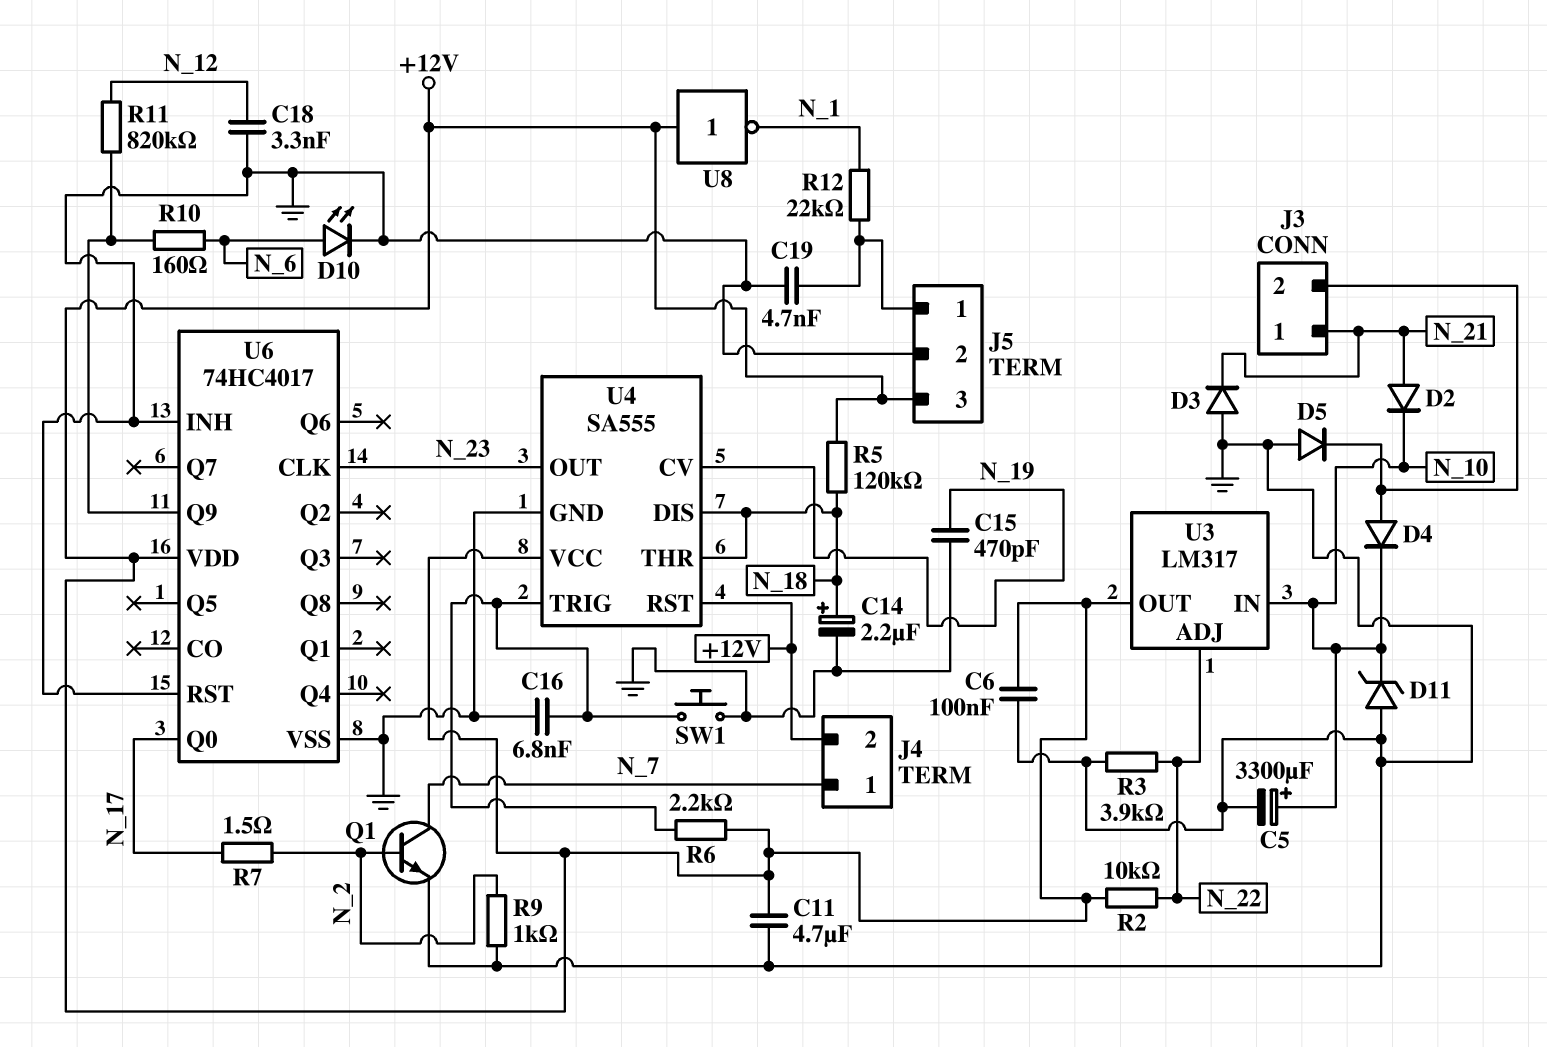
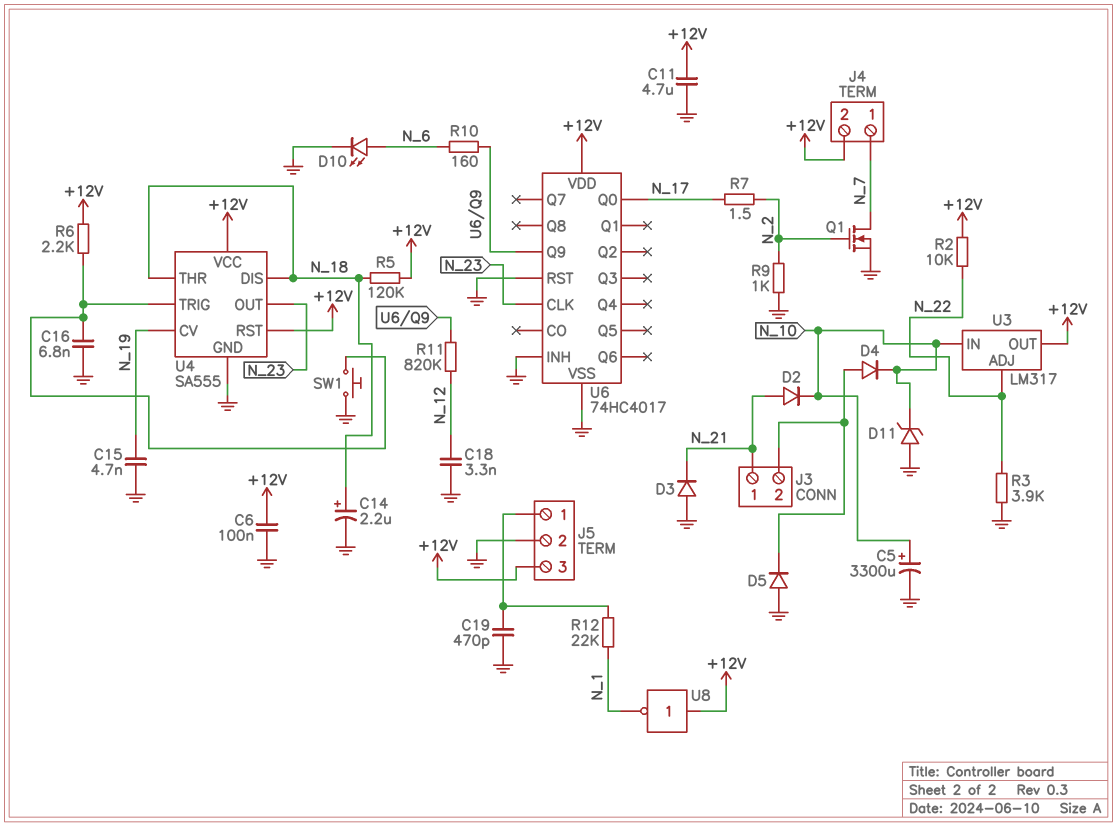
C15: 470pF (GND, N_19) -> 4.7nF (GND, N_19)
C19: 4.7nF (GND, J5/1) -> 470pF (GND, J5/1)
Q1: NPN (B N_2, C N_7, E GND) -> NMOS (G N_2, D N_7, S GND)

